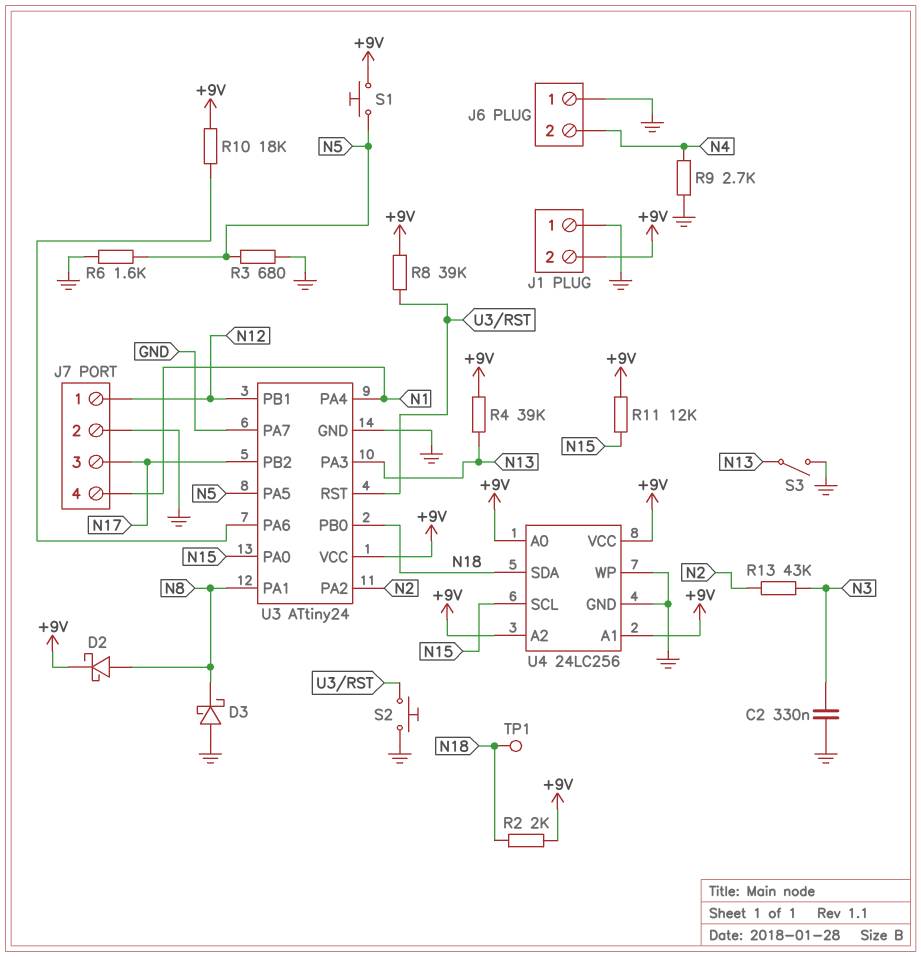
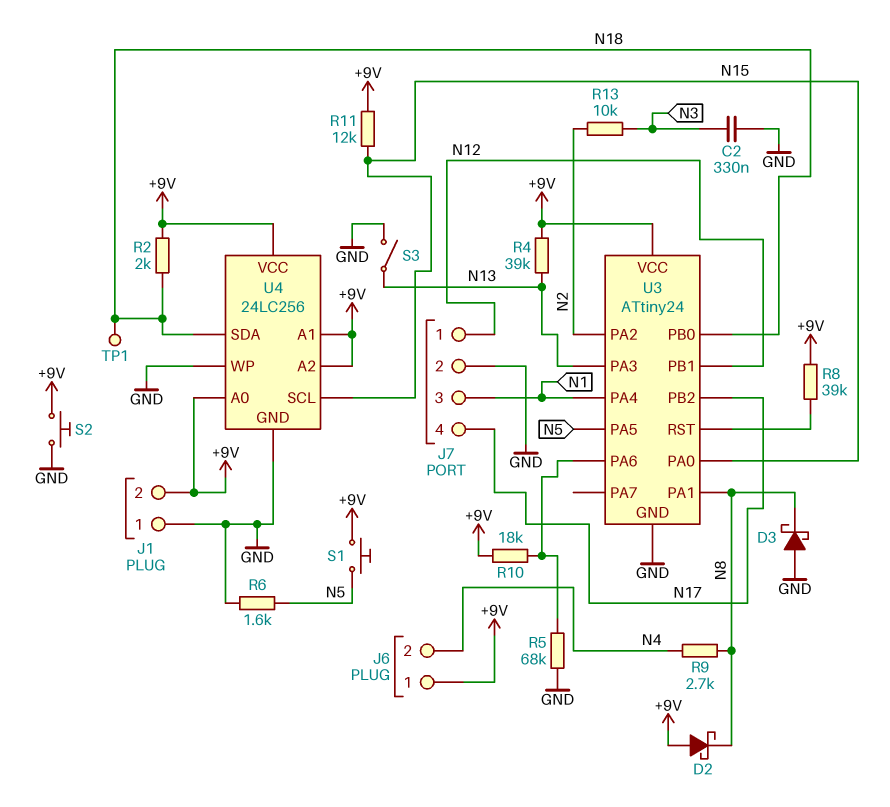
D2: schottky (A N8, K +9V) -> schottky (A +9V, K N8)
J6 pin 1: GND -> +9V
J7 pin 3: N17 -> N1
J7 pin 4: N1 -> N17
R3: 680 (GND, N5) -> none
R5: none -> 68k (GND, U3/PA6)
R9: 2.7k (GND, N4) -> 2.7k (N4, N8)
R13: 43k (N2, N3) -> 10k (N2, N3)
S2: button (GND, U3/RST) -> button (+9V, GND)
U3 pin PA7: GND -> none

